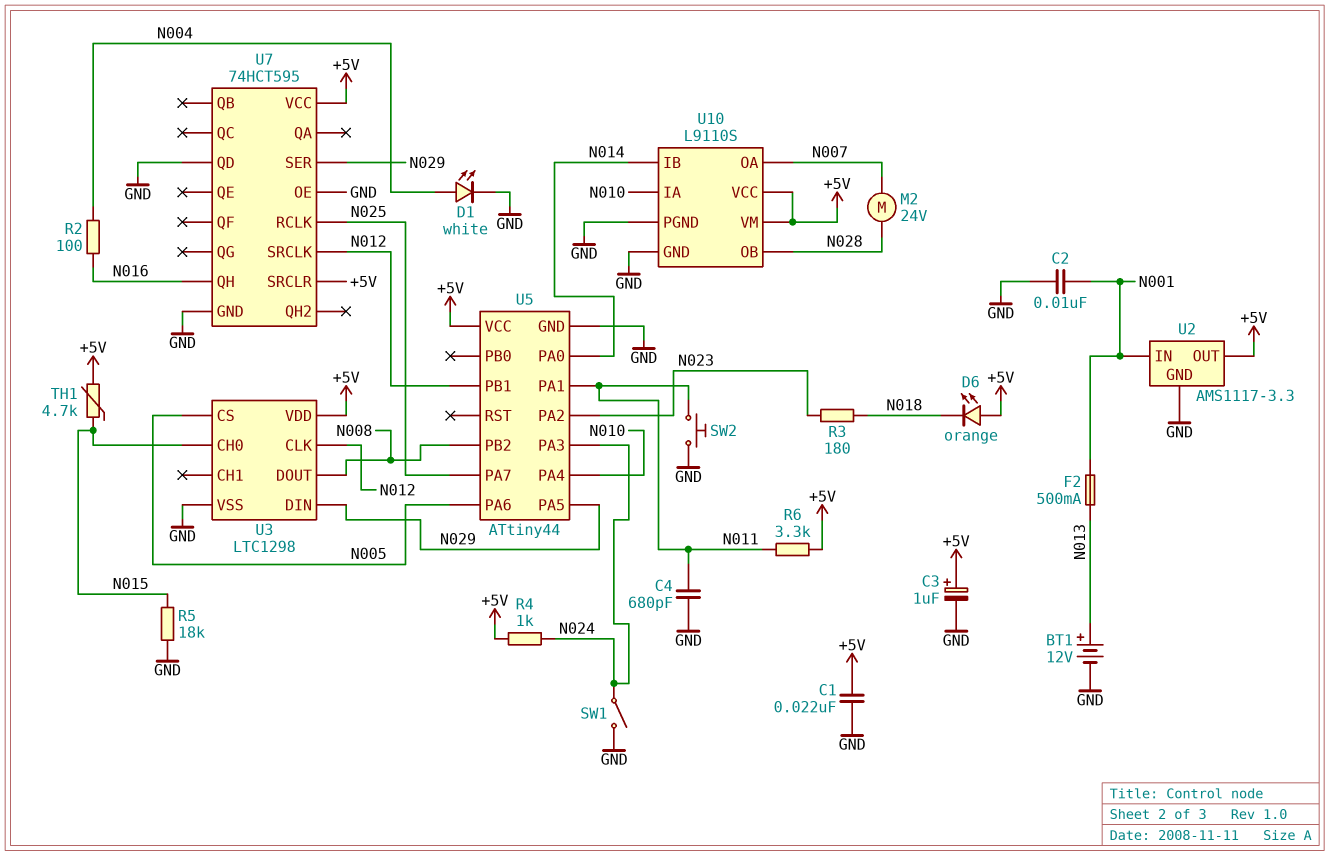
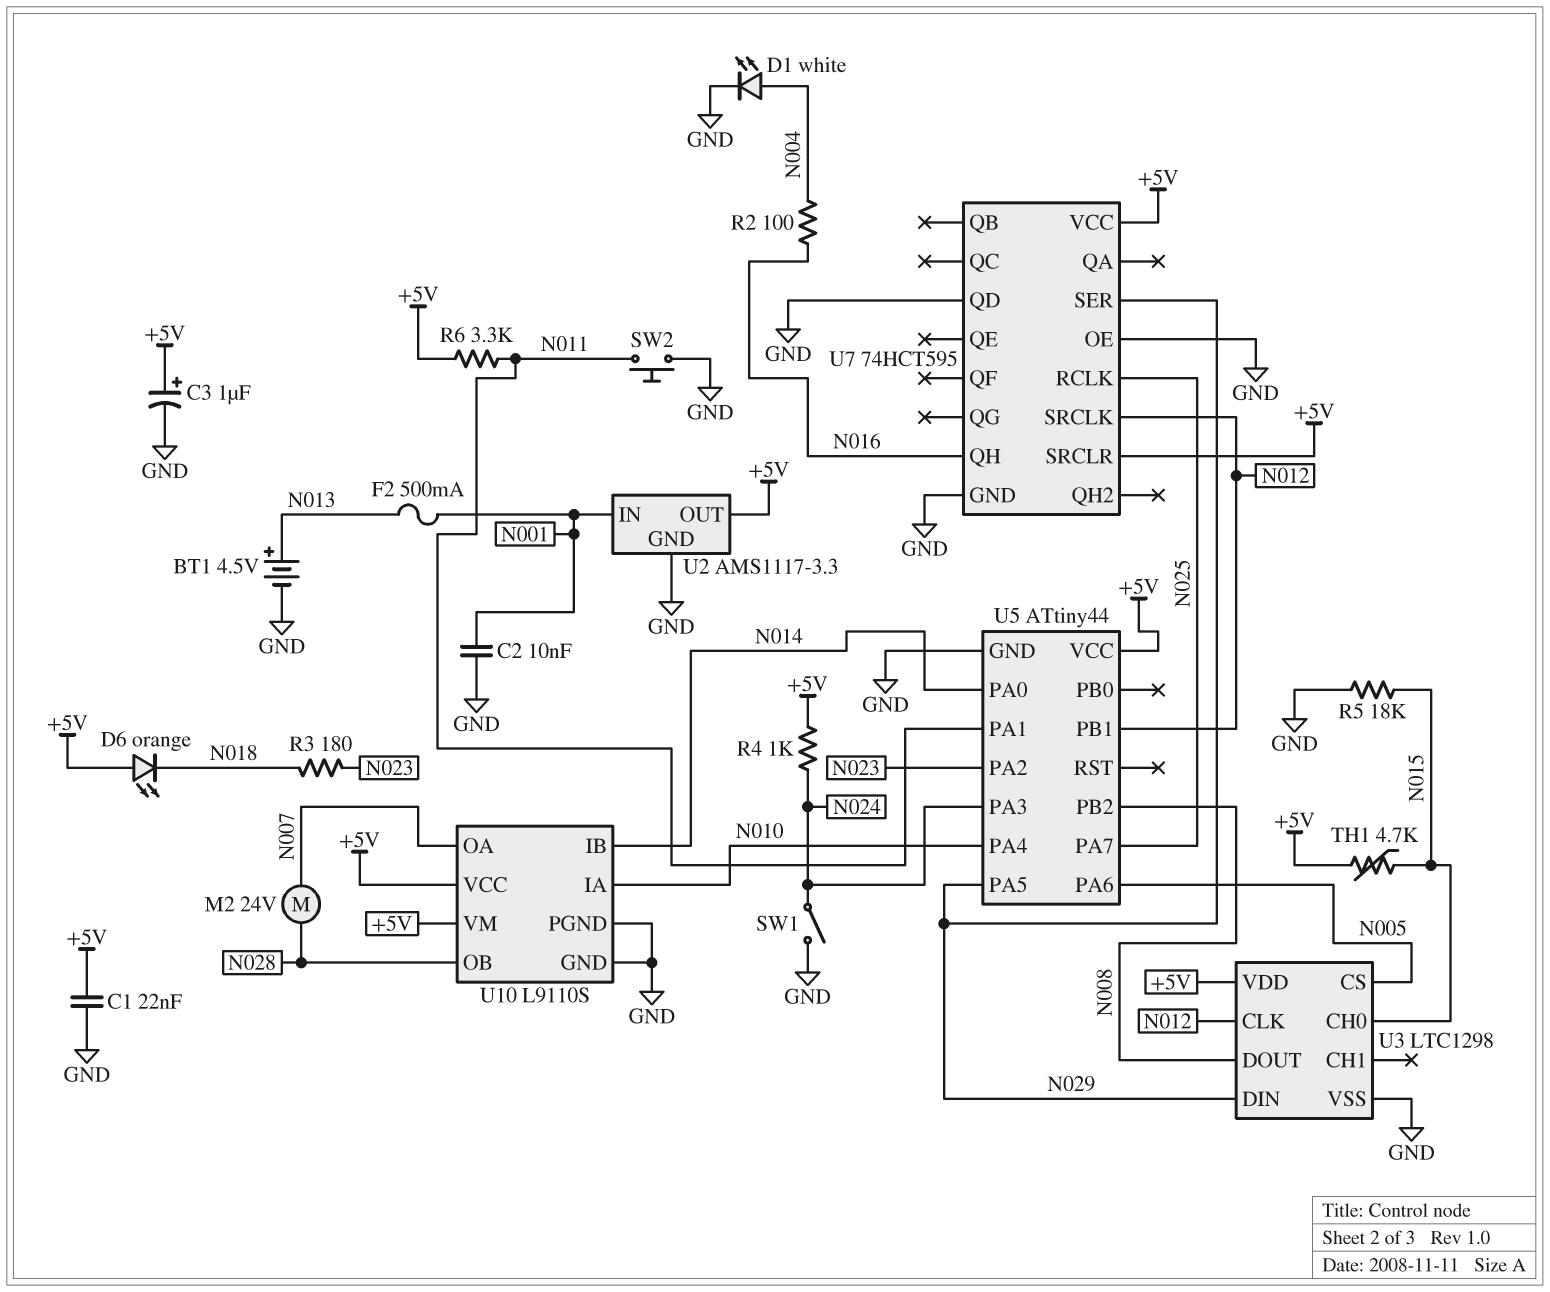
BT1: 12V (plus N013, minus GND) -> 4.5V (plus N013, minus GND)
C4: 680pF (GND, N011) -> none

